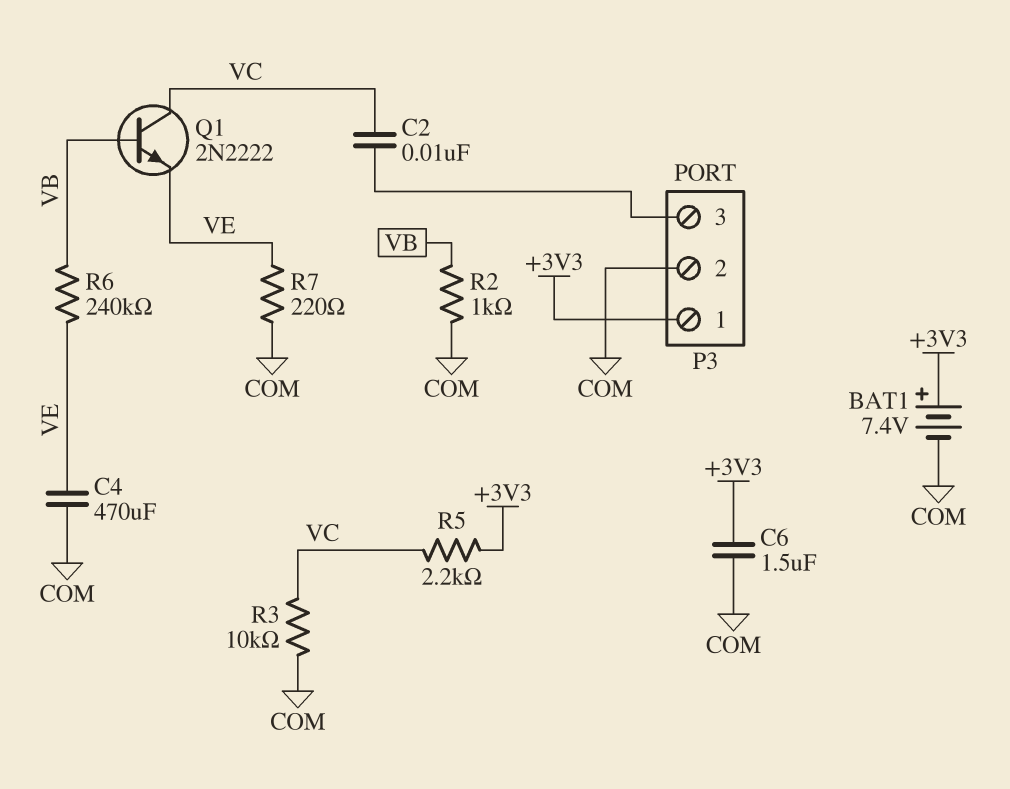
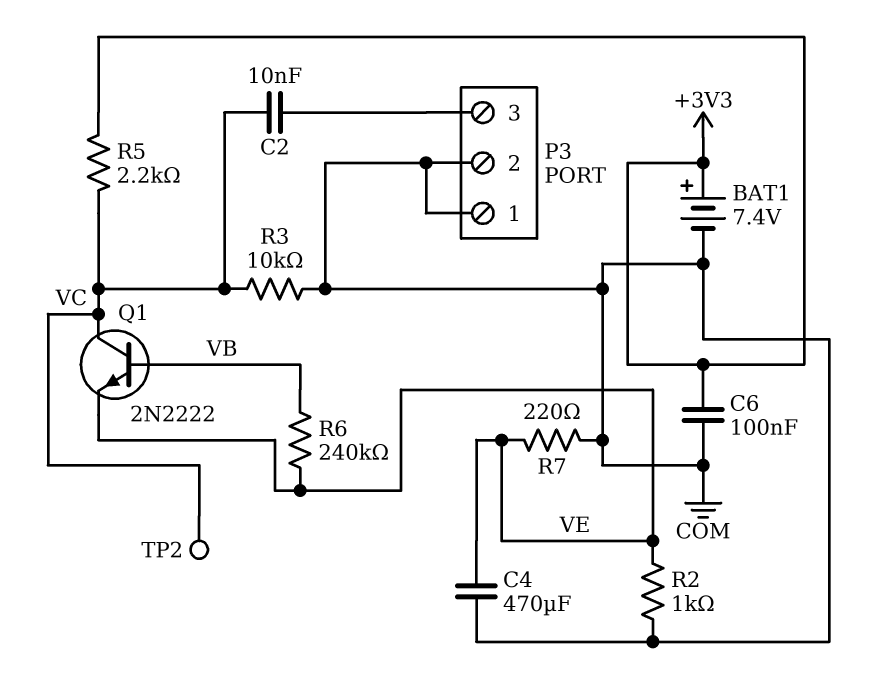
C6: 1.5uF (+3V3, COM) -> 100nF (+3V3, COM)
P3 pin 1: +3V3 -> COM
R2: 1k (COM, VB) -> 1k (COM, VE)
TP2: none -> test point (VC)

